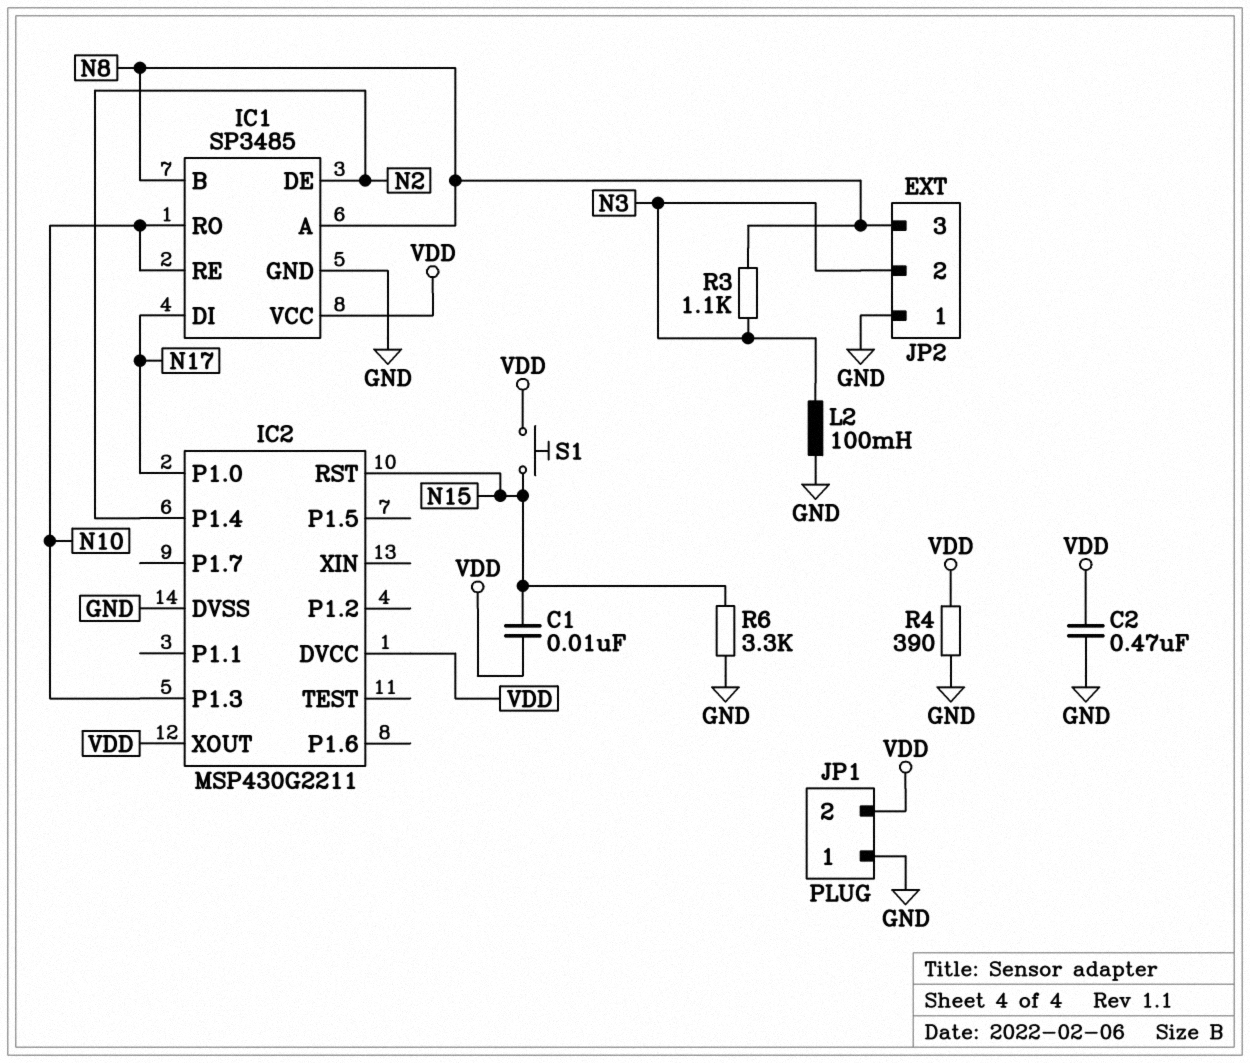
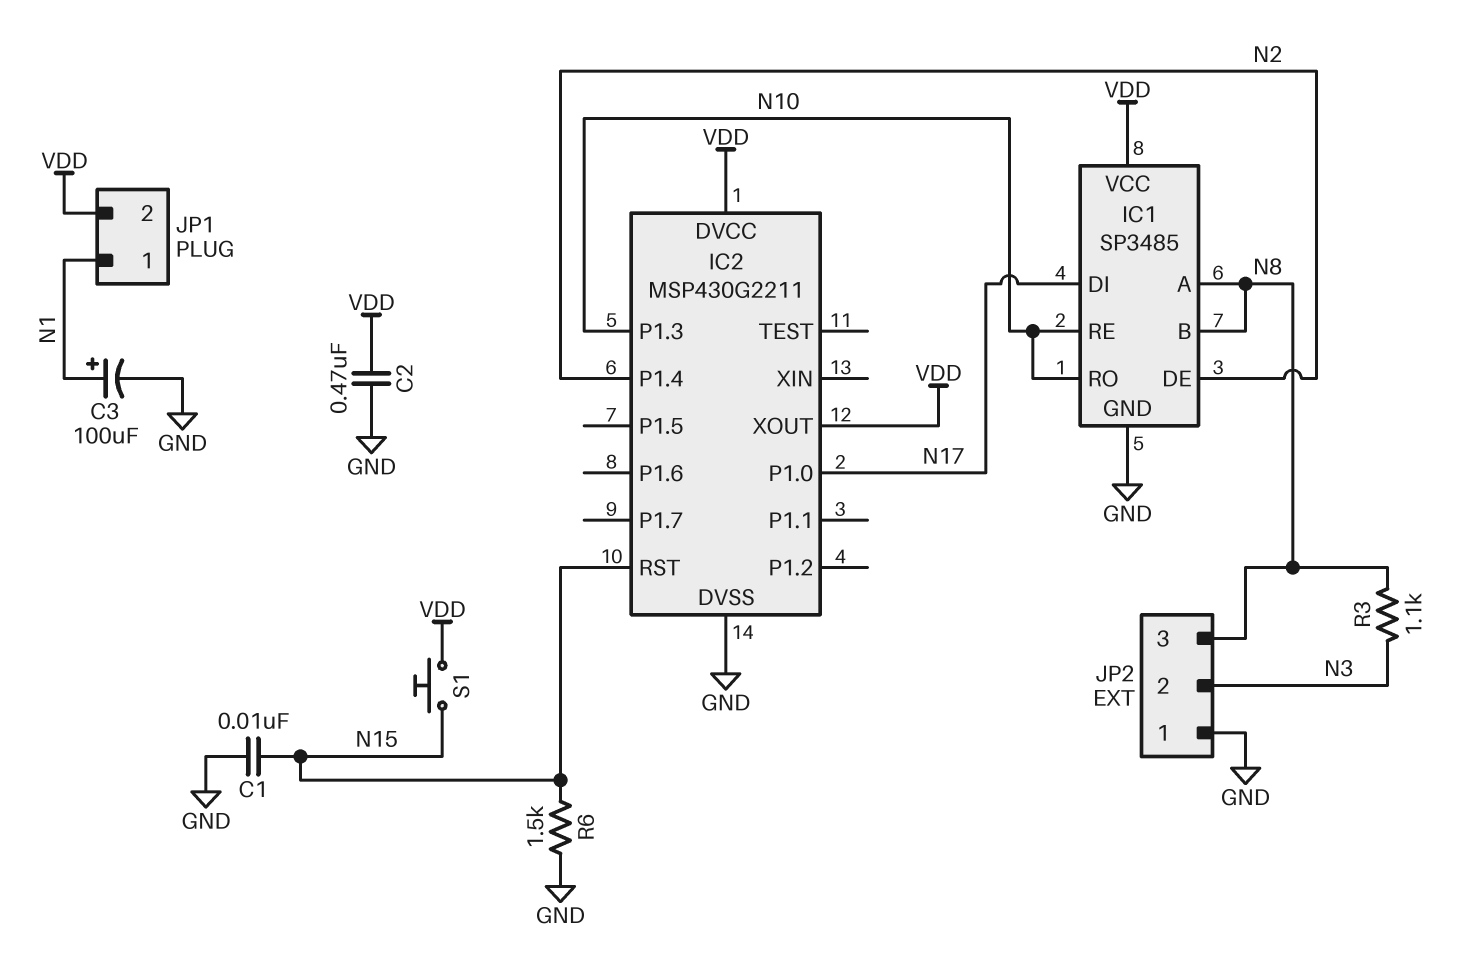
C1: 10nF (N15, VDD) -> 10nF (GND, N15)
C3: none -> 100uF (plus N1, minus GND)
JP1 pin 1: GND -> N1
L2: 100mH (GND, N3) -> none
R4: 390 (GND, VDD) -> none
R6: 3.3k (GND, N15) -> 1.5k (GND, N15)

